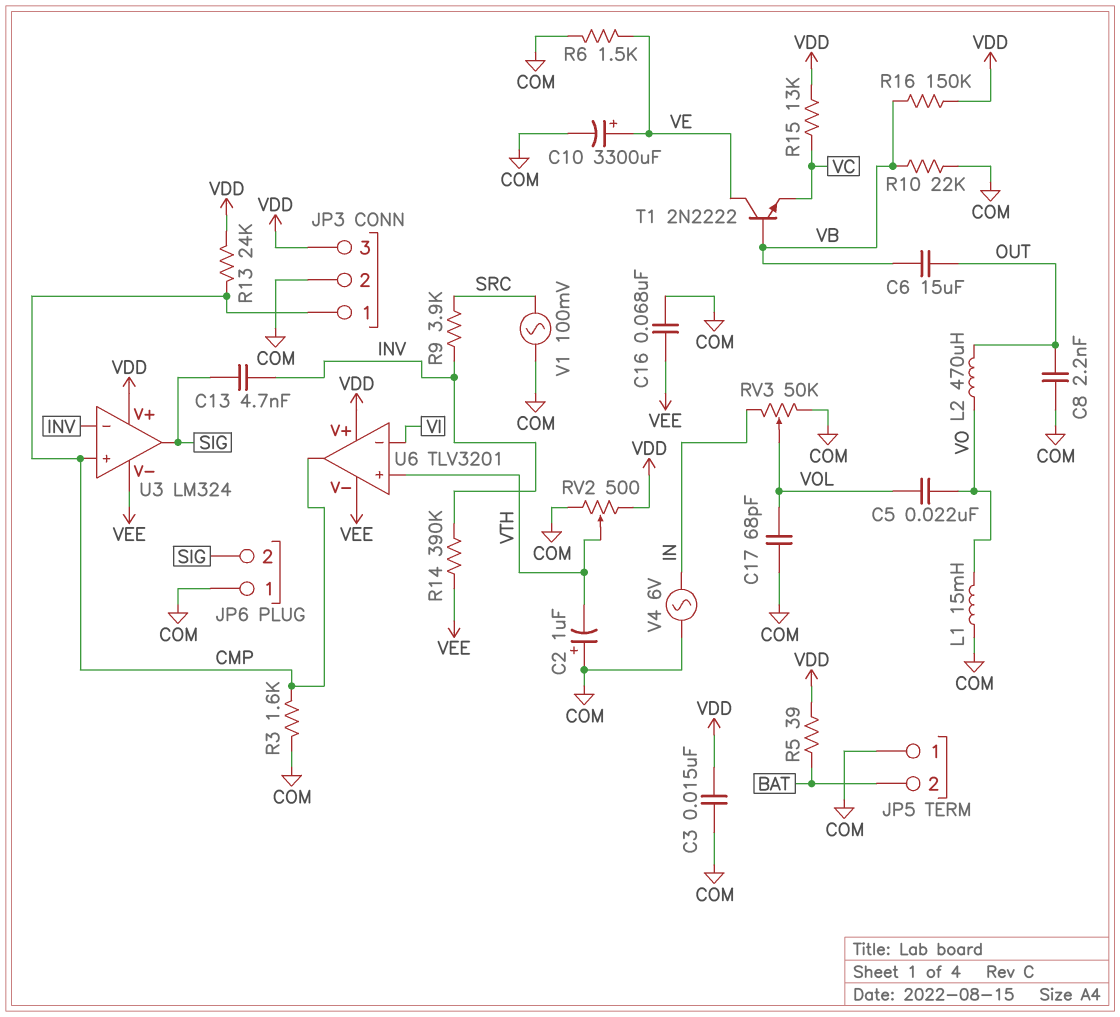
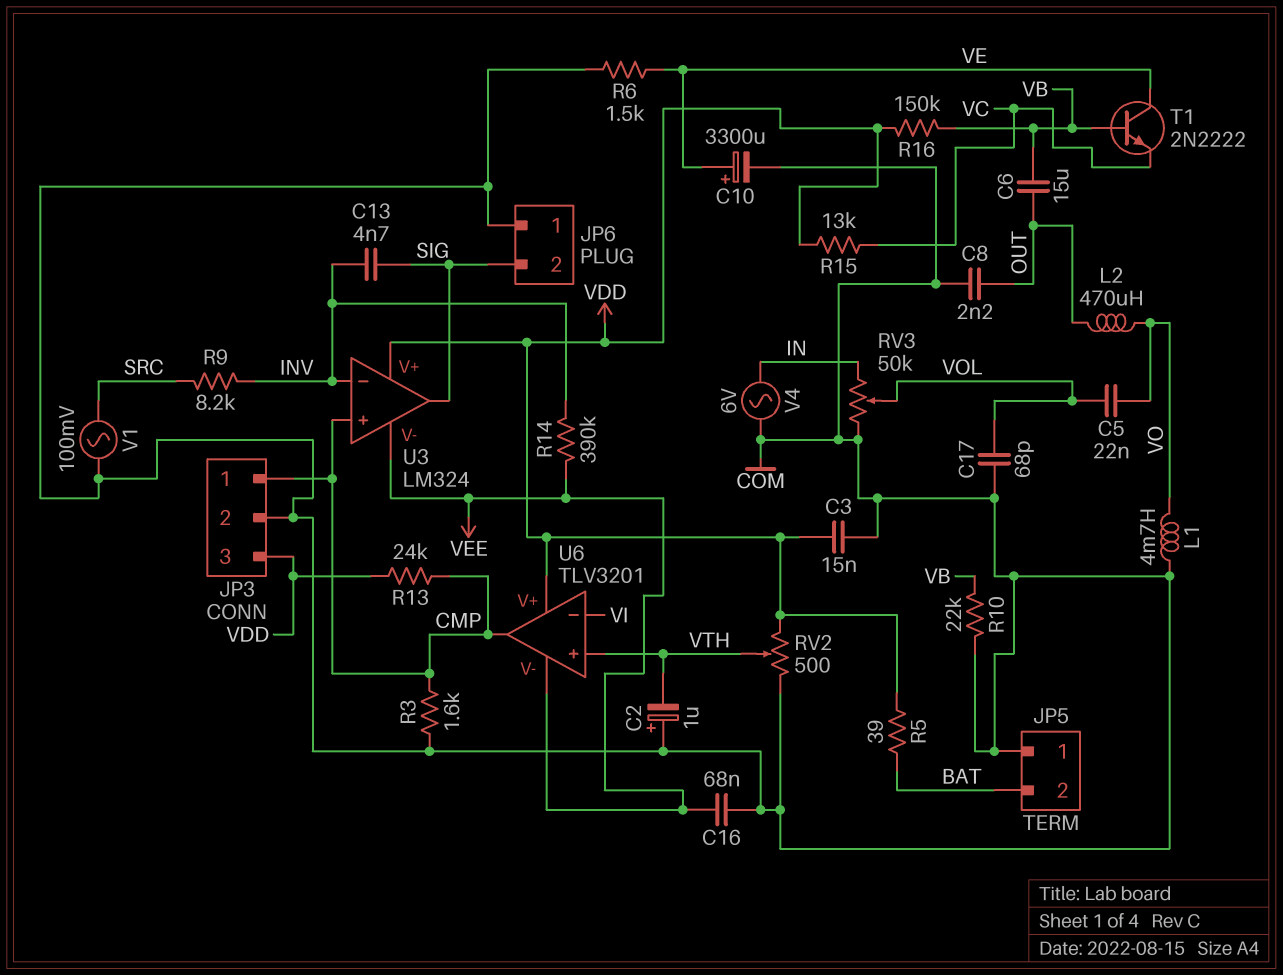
L1: 15mH (COM, VO) -> 4.7mH (COM, VO)
R9: 3.9k (INV, SRC) -> 8.2k (INV, SRC)

